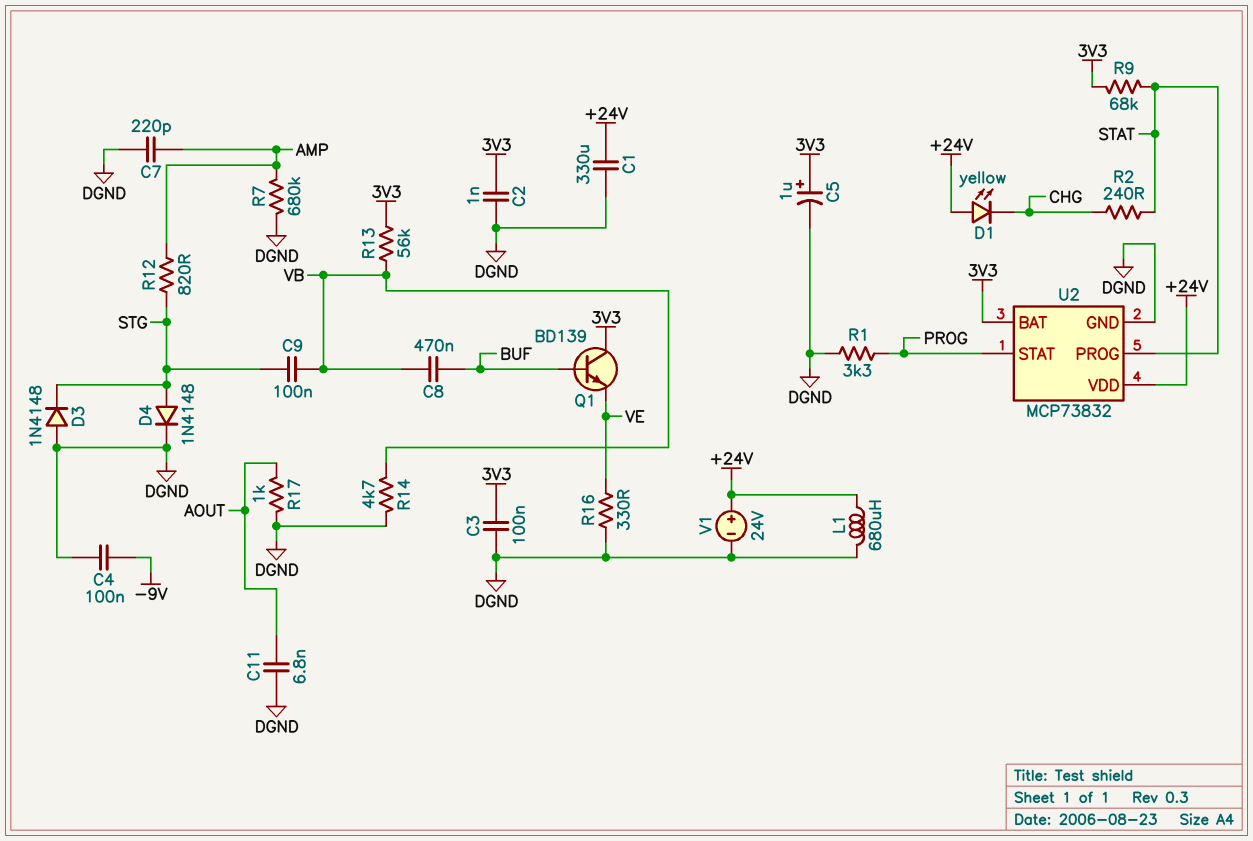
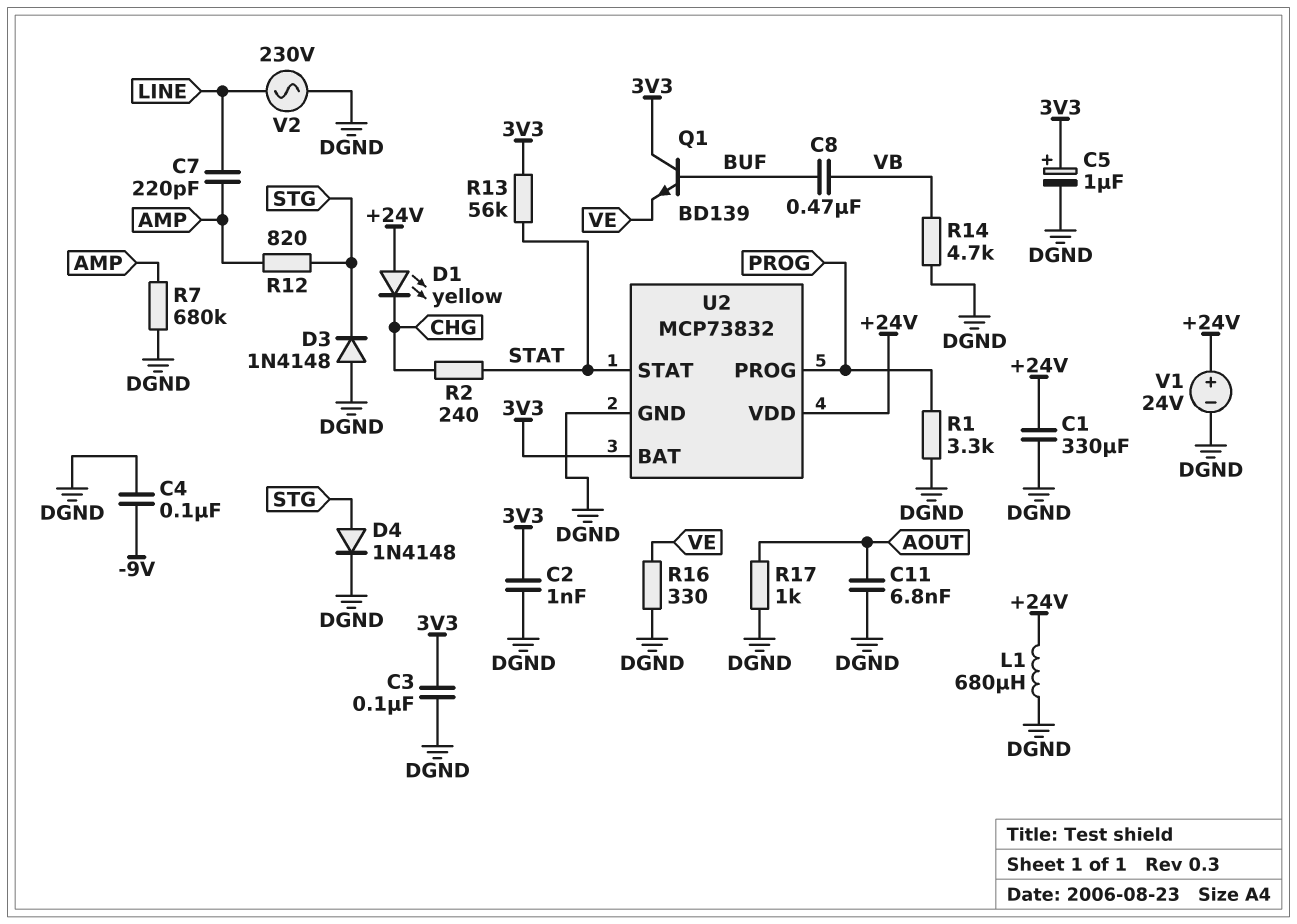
C7: 220pF (AMP, DGND) -> 220pF (AMP, LINE)
C9: 100nF (STG, VB) -> none
R9: 68k (3V3, STAT) -> none
R13: 56k (3V3, VB) -> 56k (3V3, STAT)
U2 pin PROG: STAT -> PROG
U2 pin STAT: PROG -> STAT
V2: none -> AC 230V (DGND, LINE)

